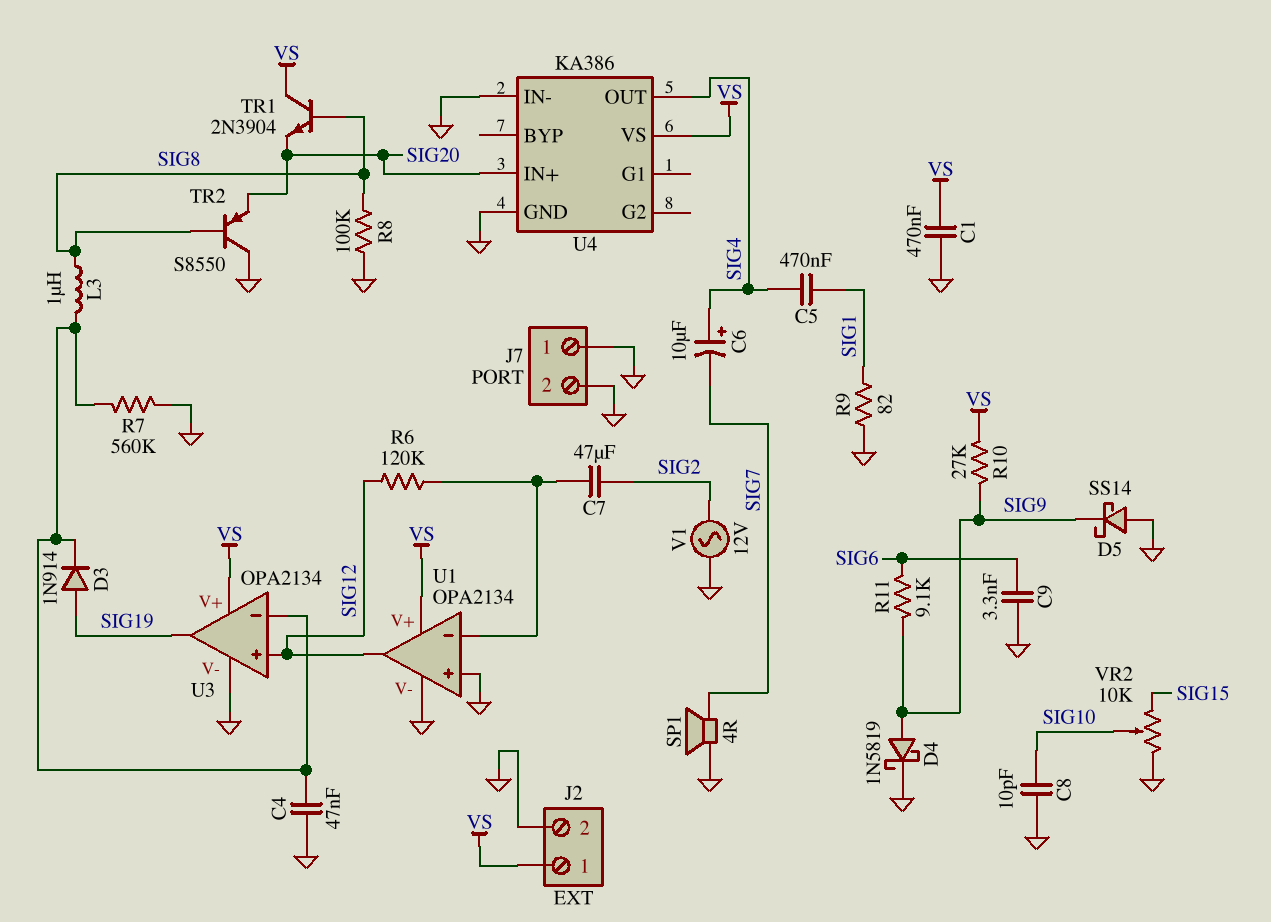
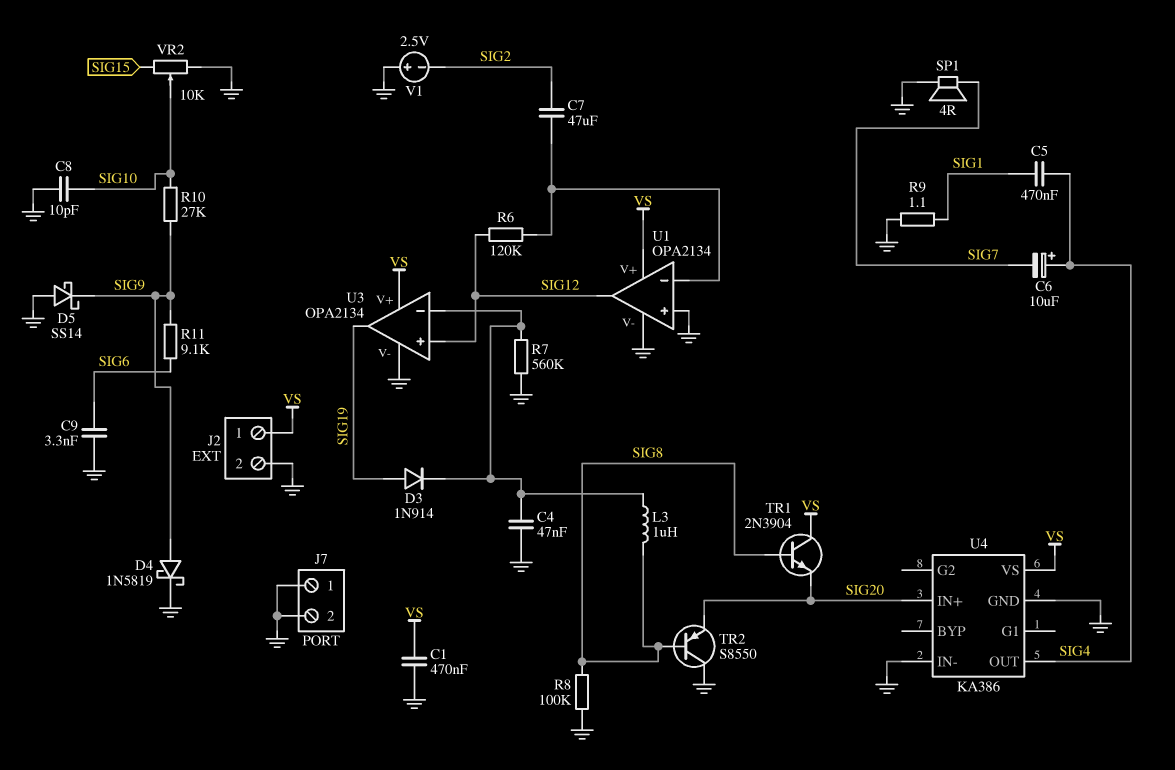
R9: 82 (GND, SIG1) -> 1.1 (GND, SIG1)
R10: 27k (SIG9, VS) -> 27k (SIG9, SIG10)
V1: AC 12V (GND, SIG2) -> 2.5V (plus GND, minus SIG2)

